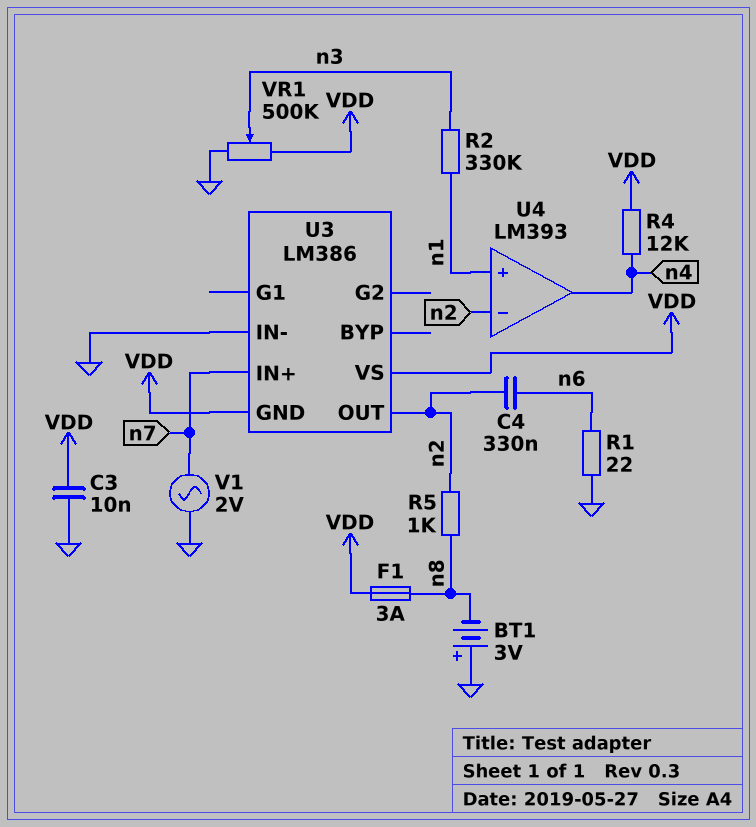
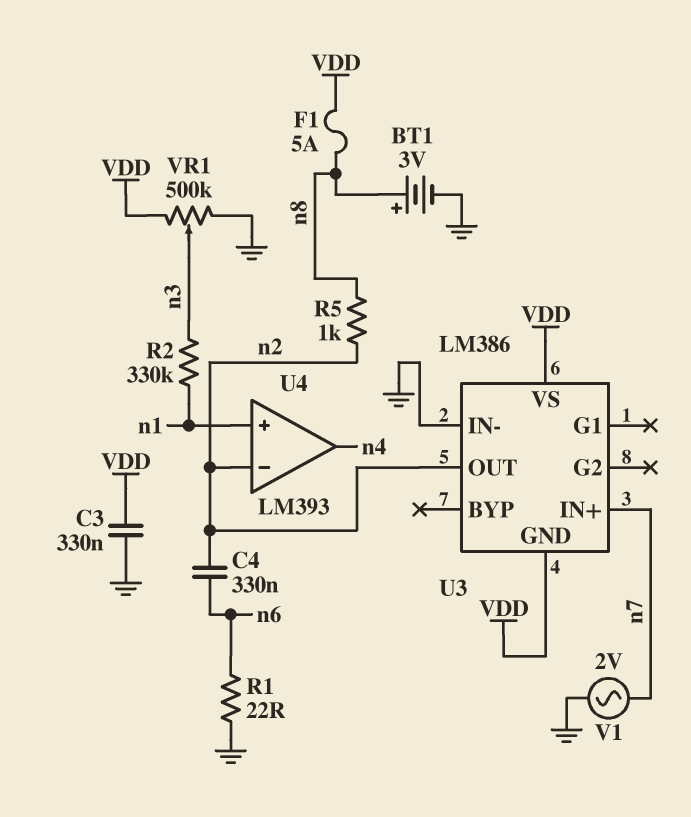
BT1: 3V (plus GND, minus n8) -> 3V (plus n8, minus GND)
C3: 10nF (GND, VDD) -> 330nF (GND, VDD)
F1: 3A (VDD, n8) -> 5A (VDD, n8)
R4: 12k (VDD, n4) -> none

